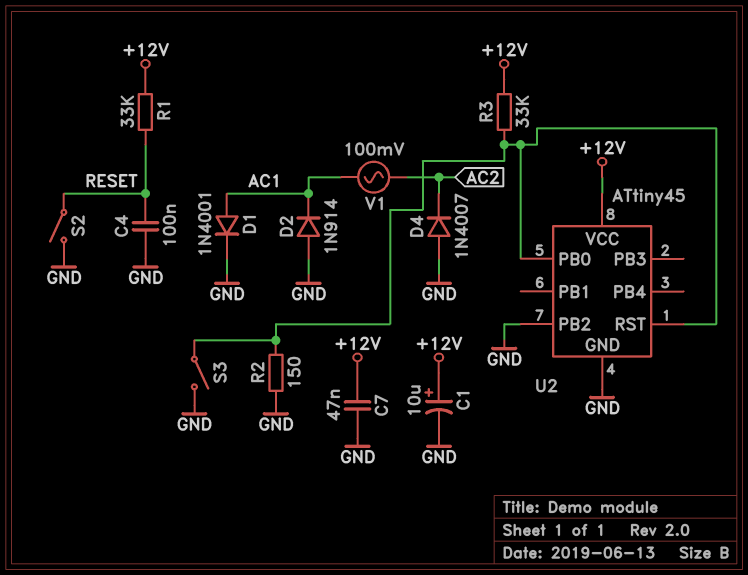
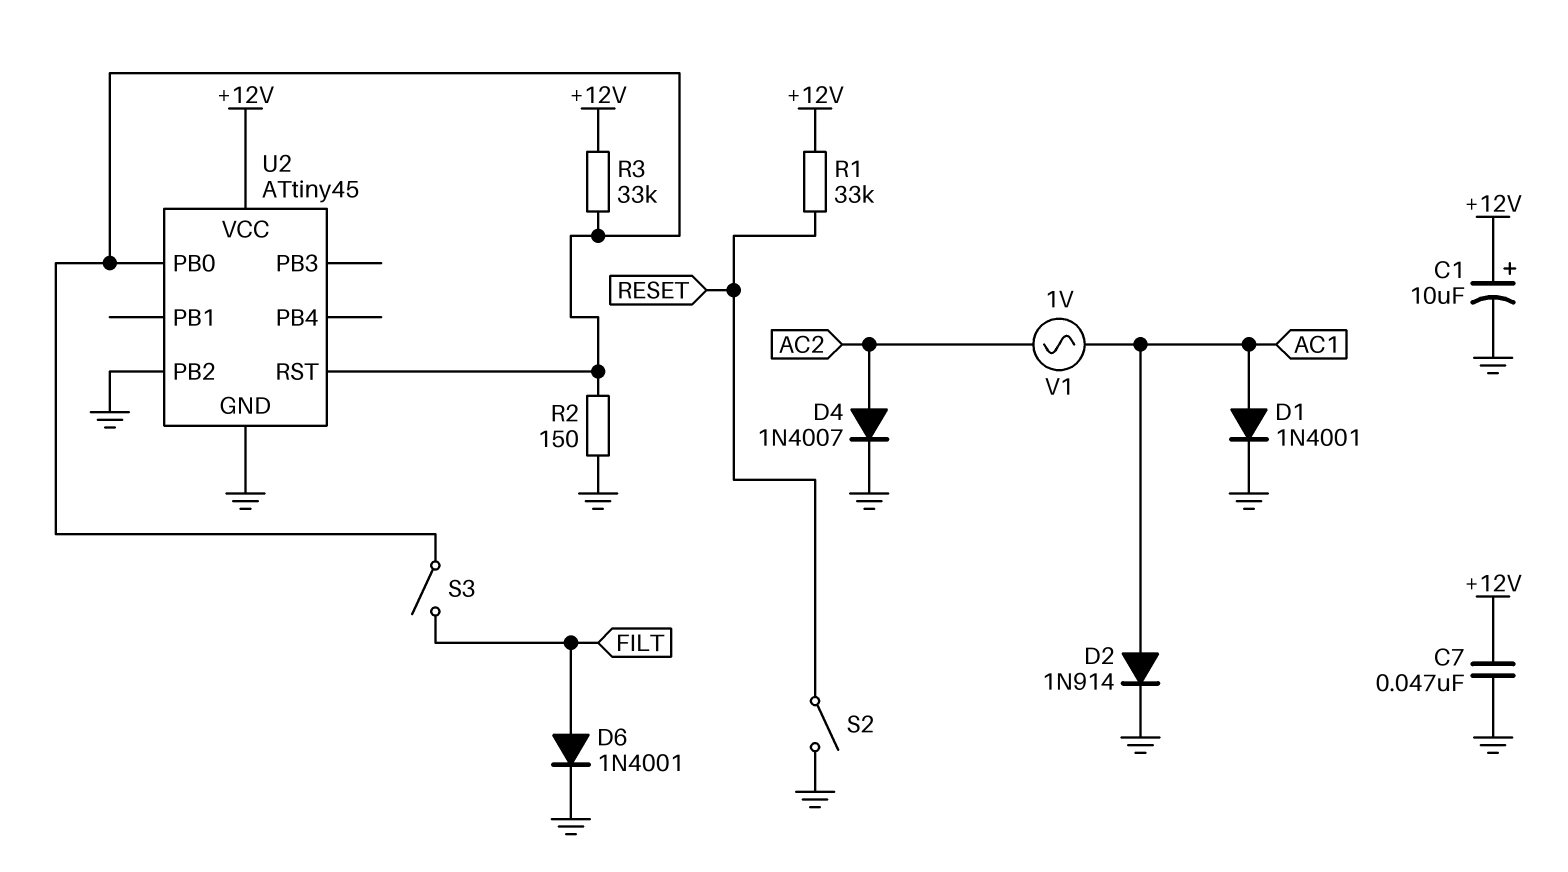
C4: 100nF (GND, RESET) -> none
D2: diode 1N914 (A GND, K AC1) -> diode 1N914 (A AC1, K GND)
D4: diode 1N4007 (A GND, K AC2) -> diode 1N4007 (A AC2, K GND)
D6: none -> diode 1N4001 (A FILT, K GND)
S3: switch (GND, U2/PB0) -> switch (FILT, U2/PB0)
V1: AC 100mV (AC1, AC2) -> AC 1V (AC1, AC2)

